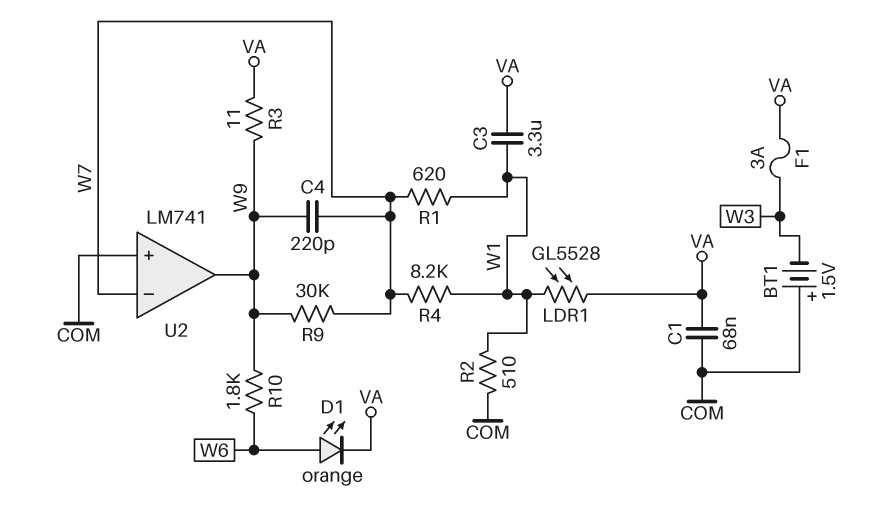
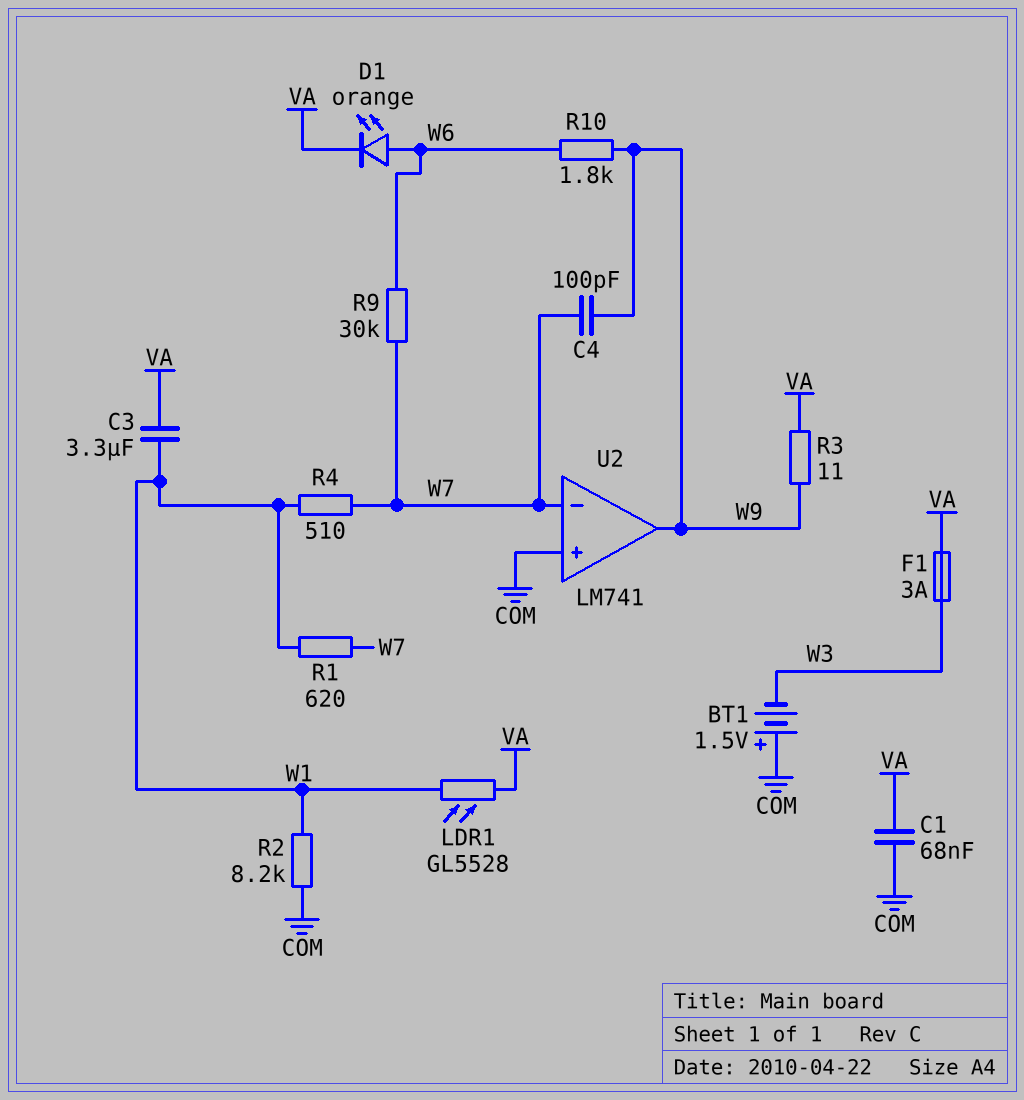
C4: 220pF (W7, W9) -> 100pF (W7, W9)
R2: 510 (COM, W1) -> 8.2k (COM, W1)
R4: 8.2k (W1, W7) -> 510 (W1, W7)
R9: 30k (W7, W9) -> 30k (W6, W7)

